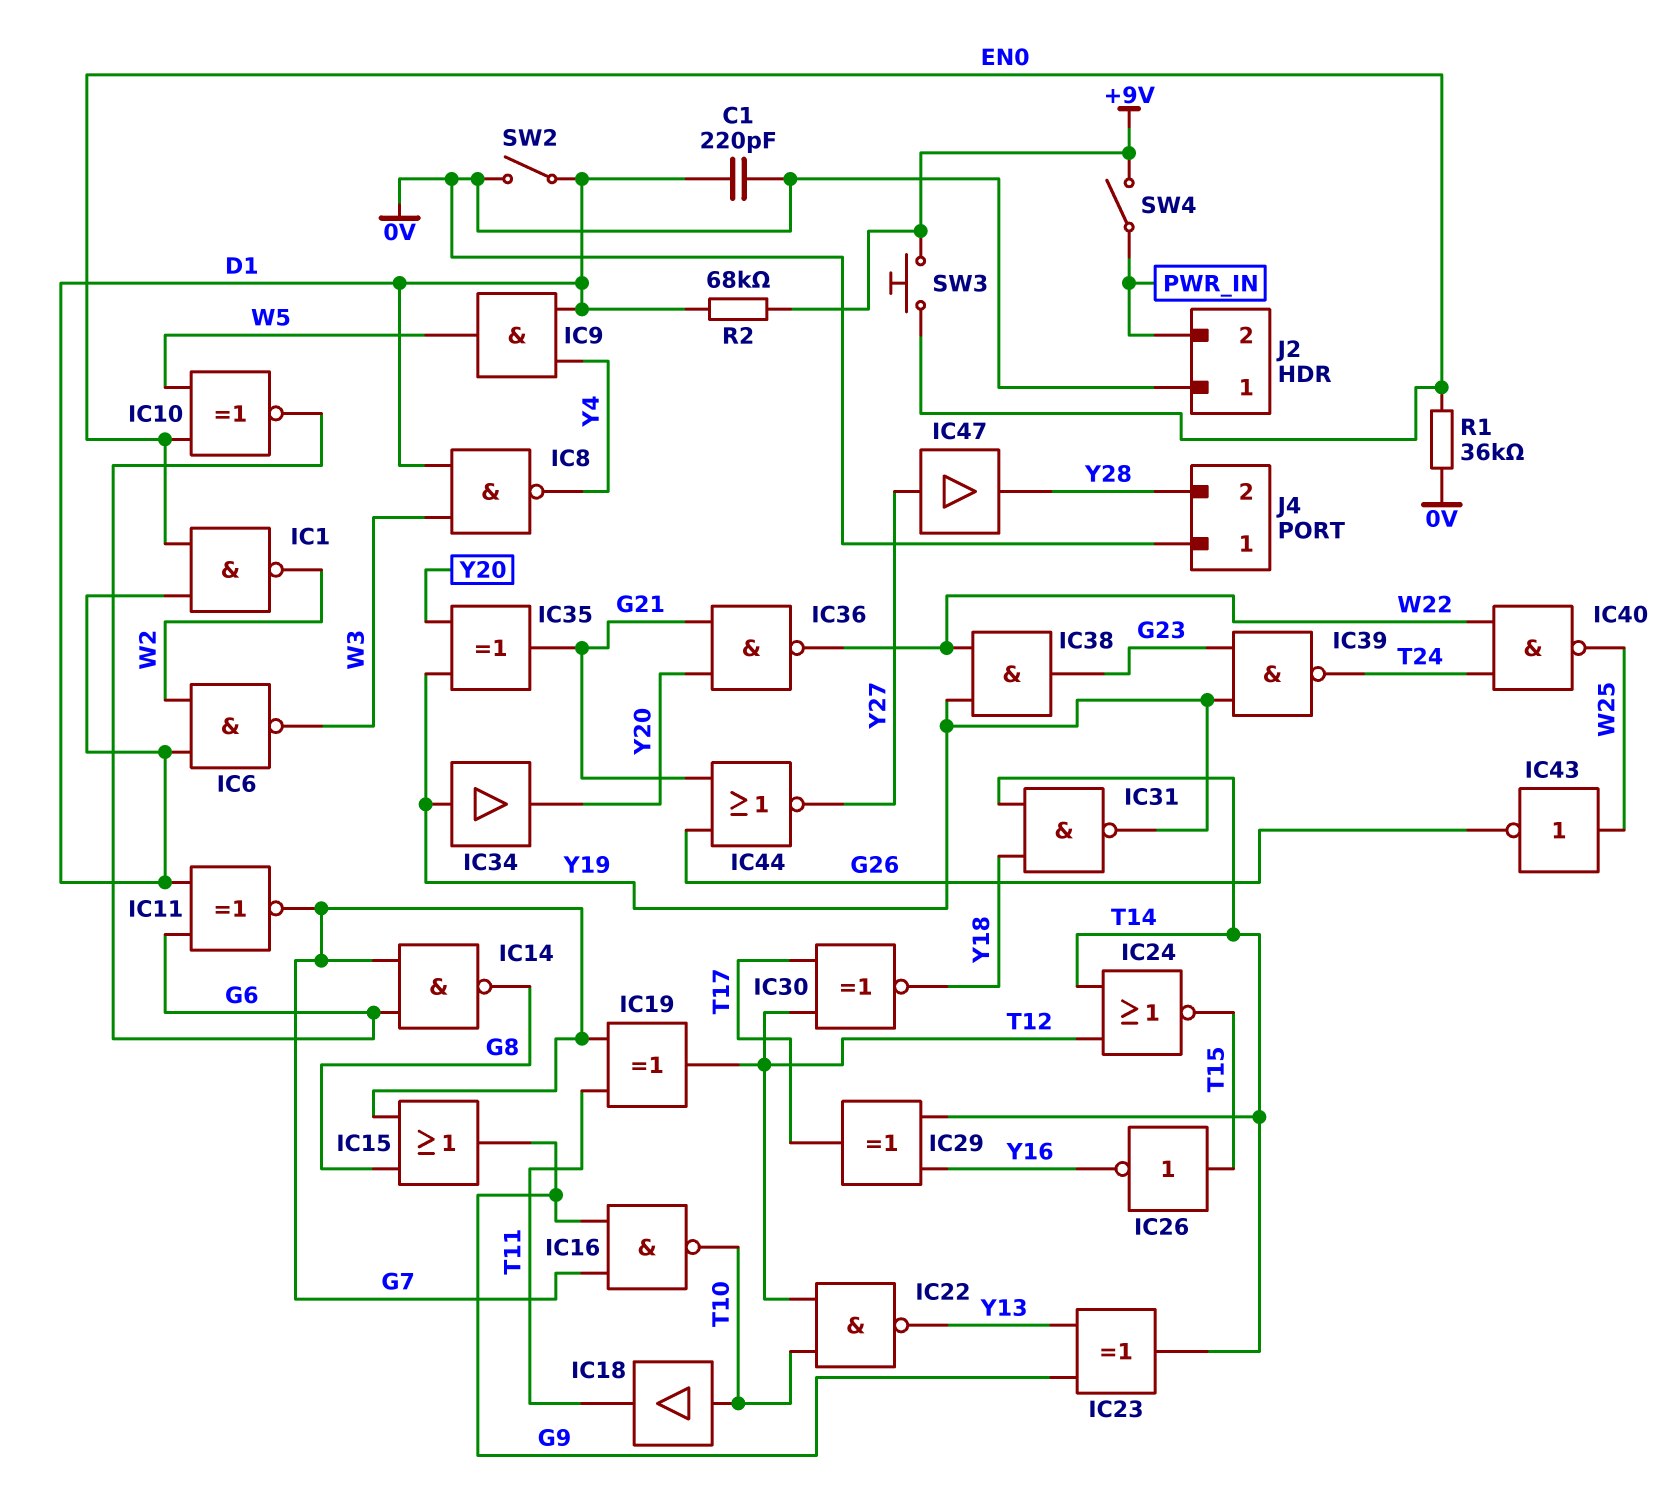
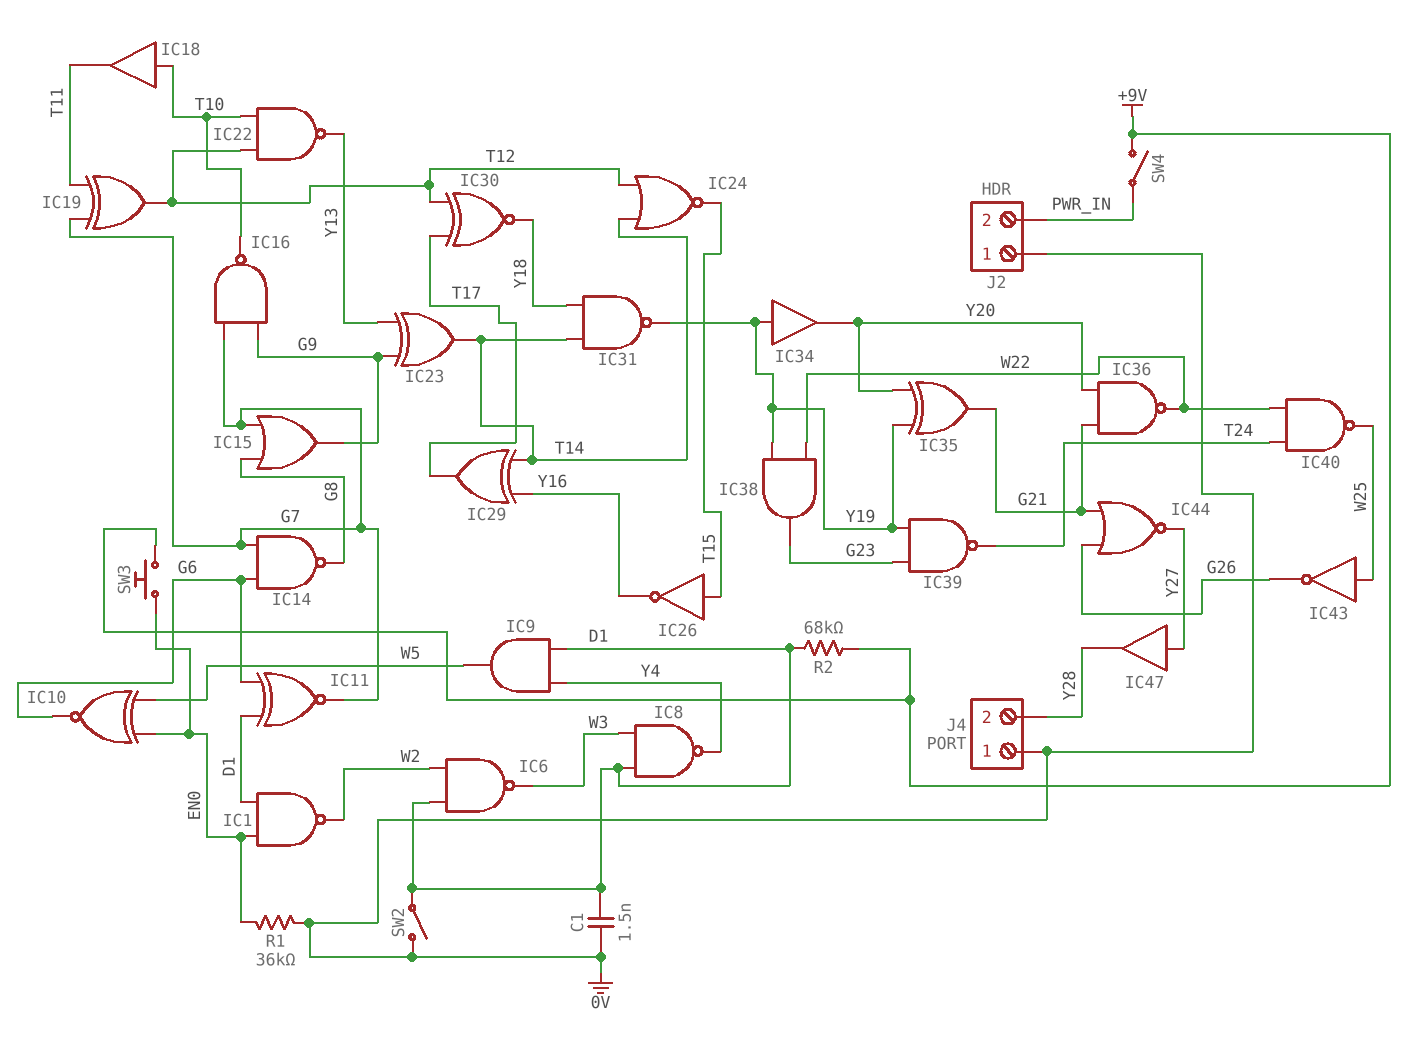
C1: 220pF (0V, D1) -> 1.5nF (0V, D1)

